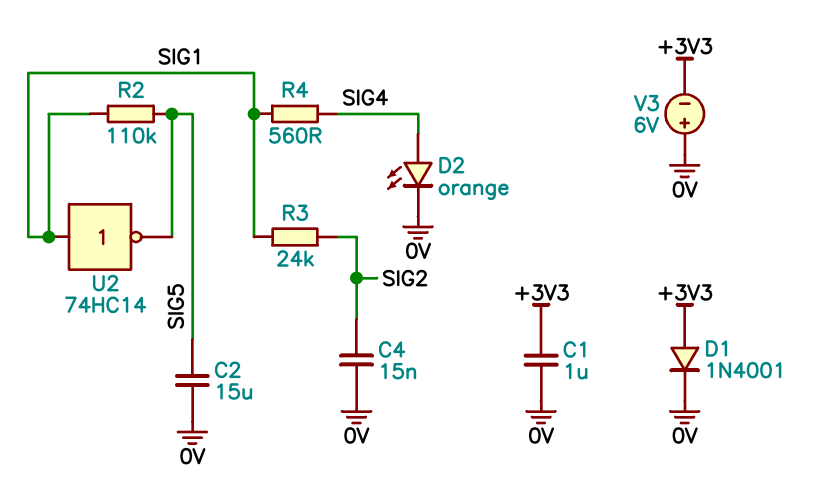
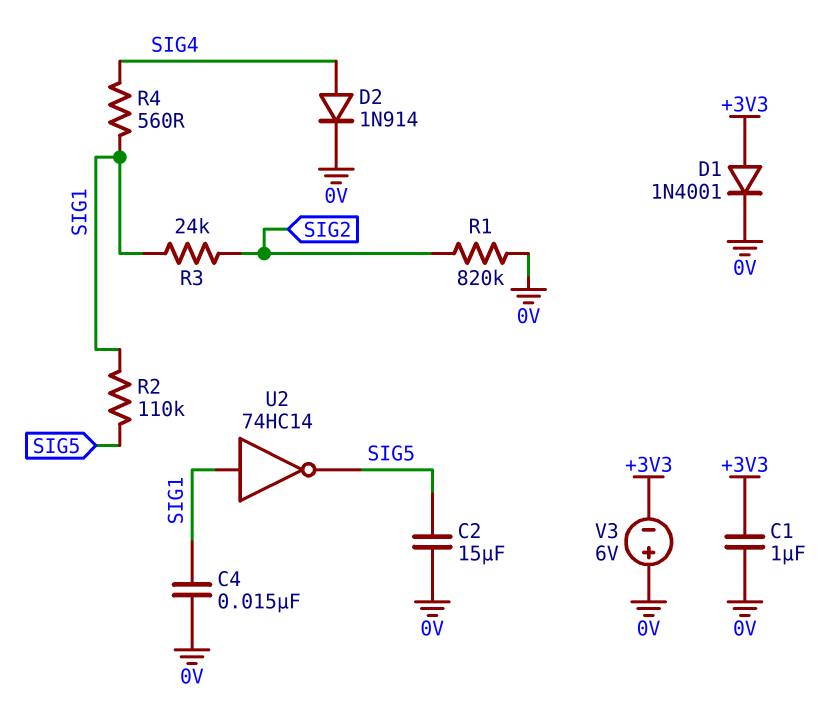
C4: 15nF (0V, SIG2) -> 15nF (0V, SIG1)
D2: LED orange (A SIG4, K 0V) -> diode 1N914 (A SIG4, K 0V)
R1: none -> 820k (0V, SIG2)

